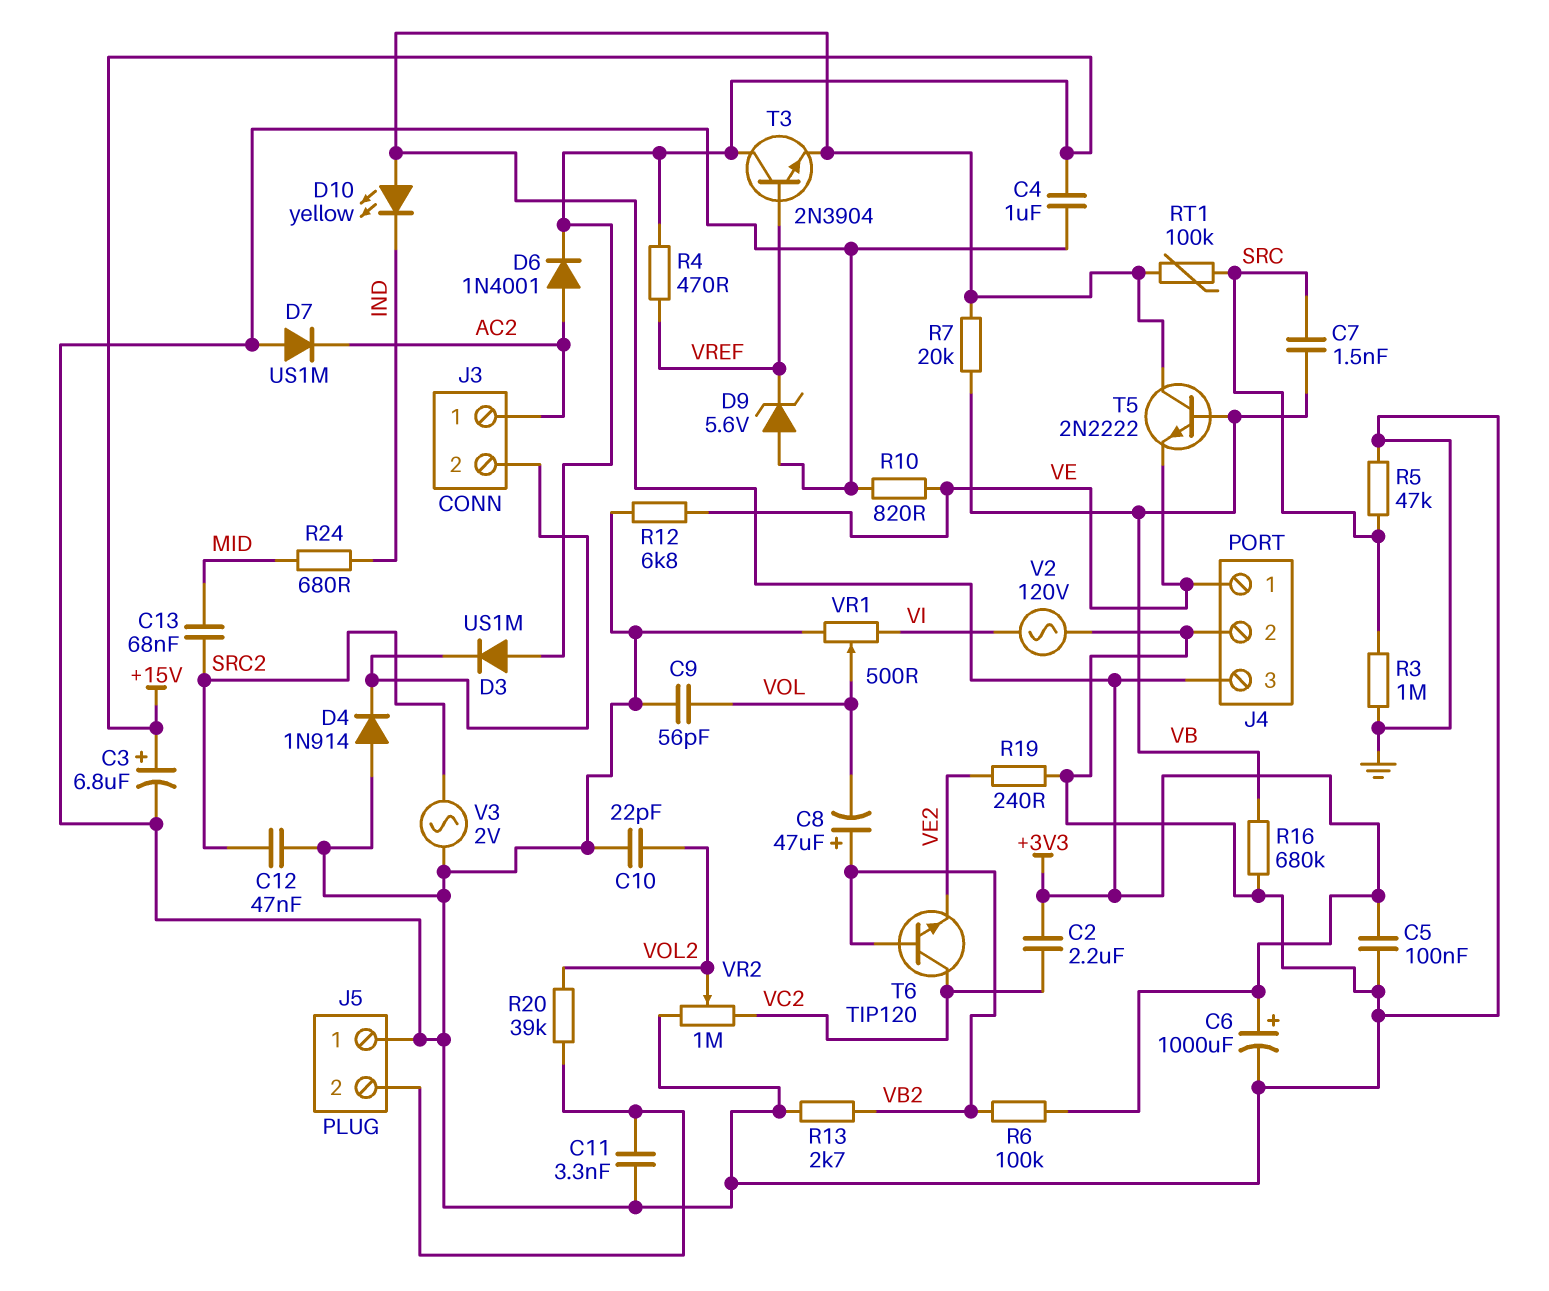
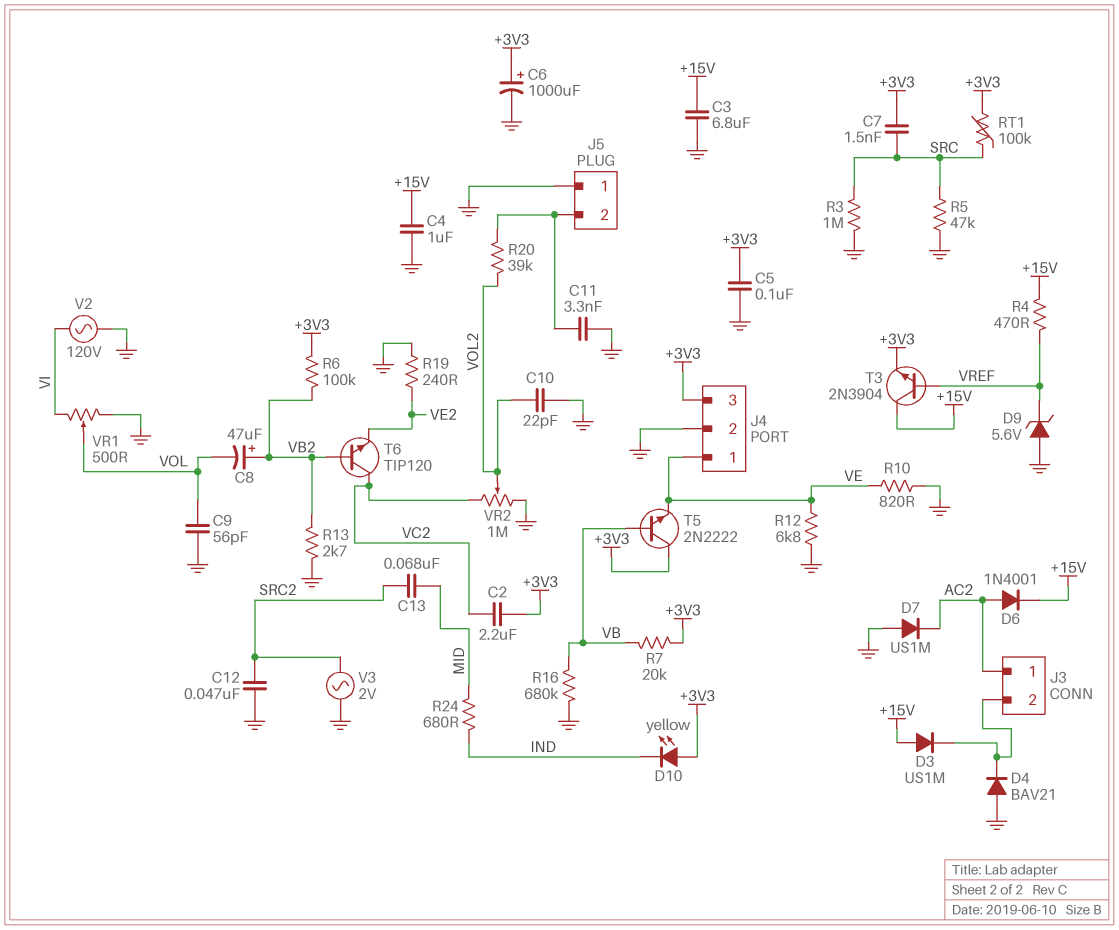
C3: 6.8uF (plus +15V, minus GND) -> 6.8uF (+15V, GND)
C7: 1.5nF (SRC, VB) -> 1.5nF (+3V3, SRC)
D4: diode 1N914 (A GND, K J3/2) -> diode BAV21 (A GND, K J3/2)

